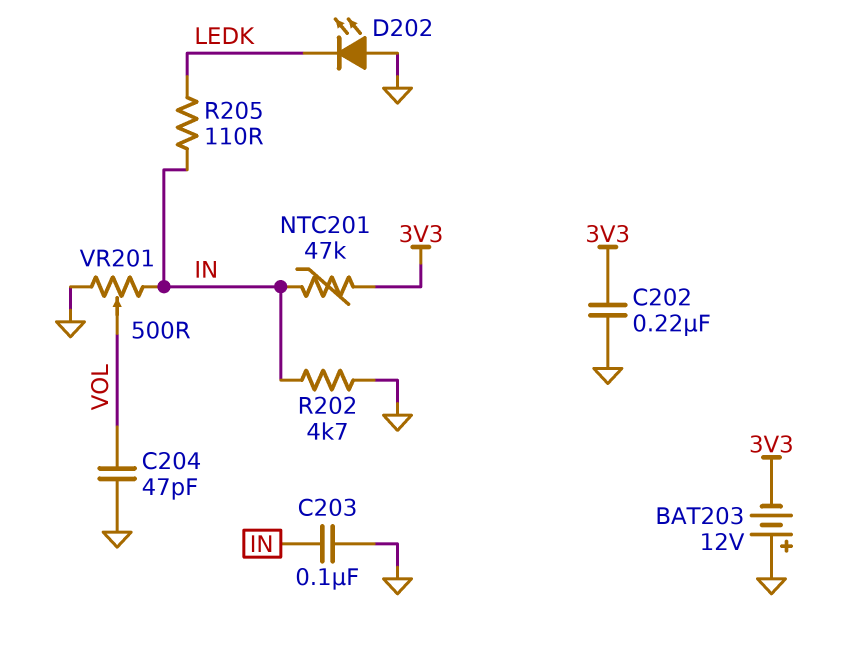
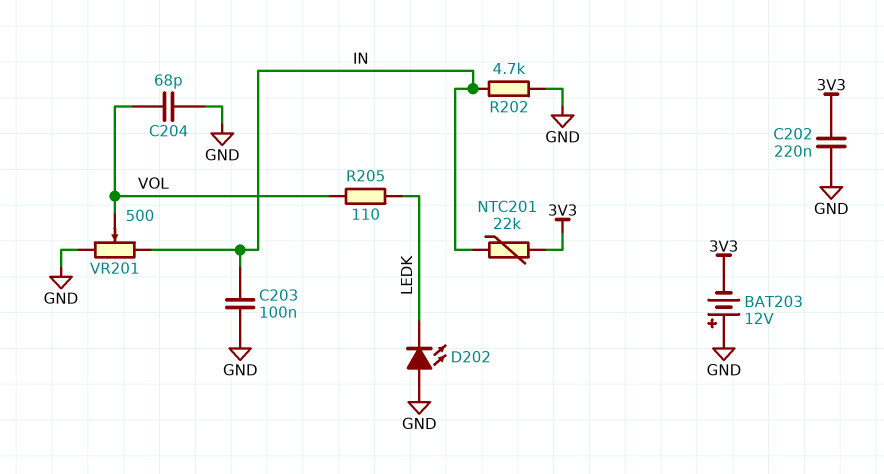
C204: 47pF (GND, VOL) -> 68pF (GND, VOL)
NTC201: 47k (3V3, IN) -> 22k (3V3, IN)
R205: 110 (IN, LEDK) -> 110 (LEDK, VOL)

